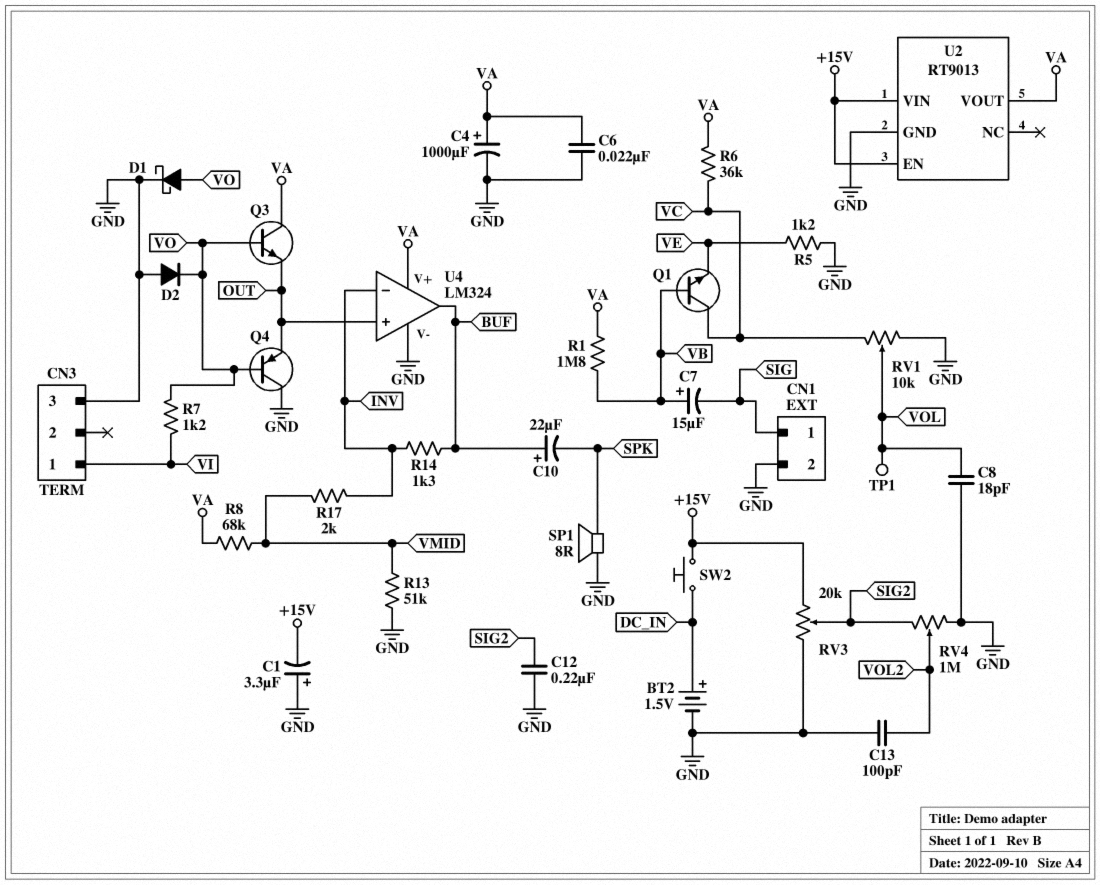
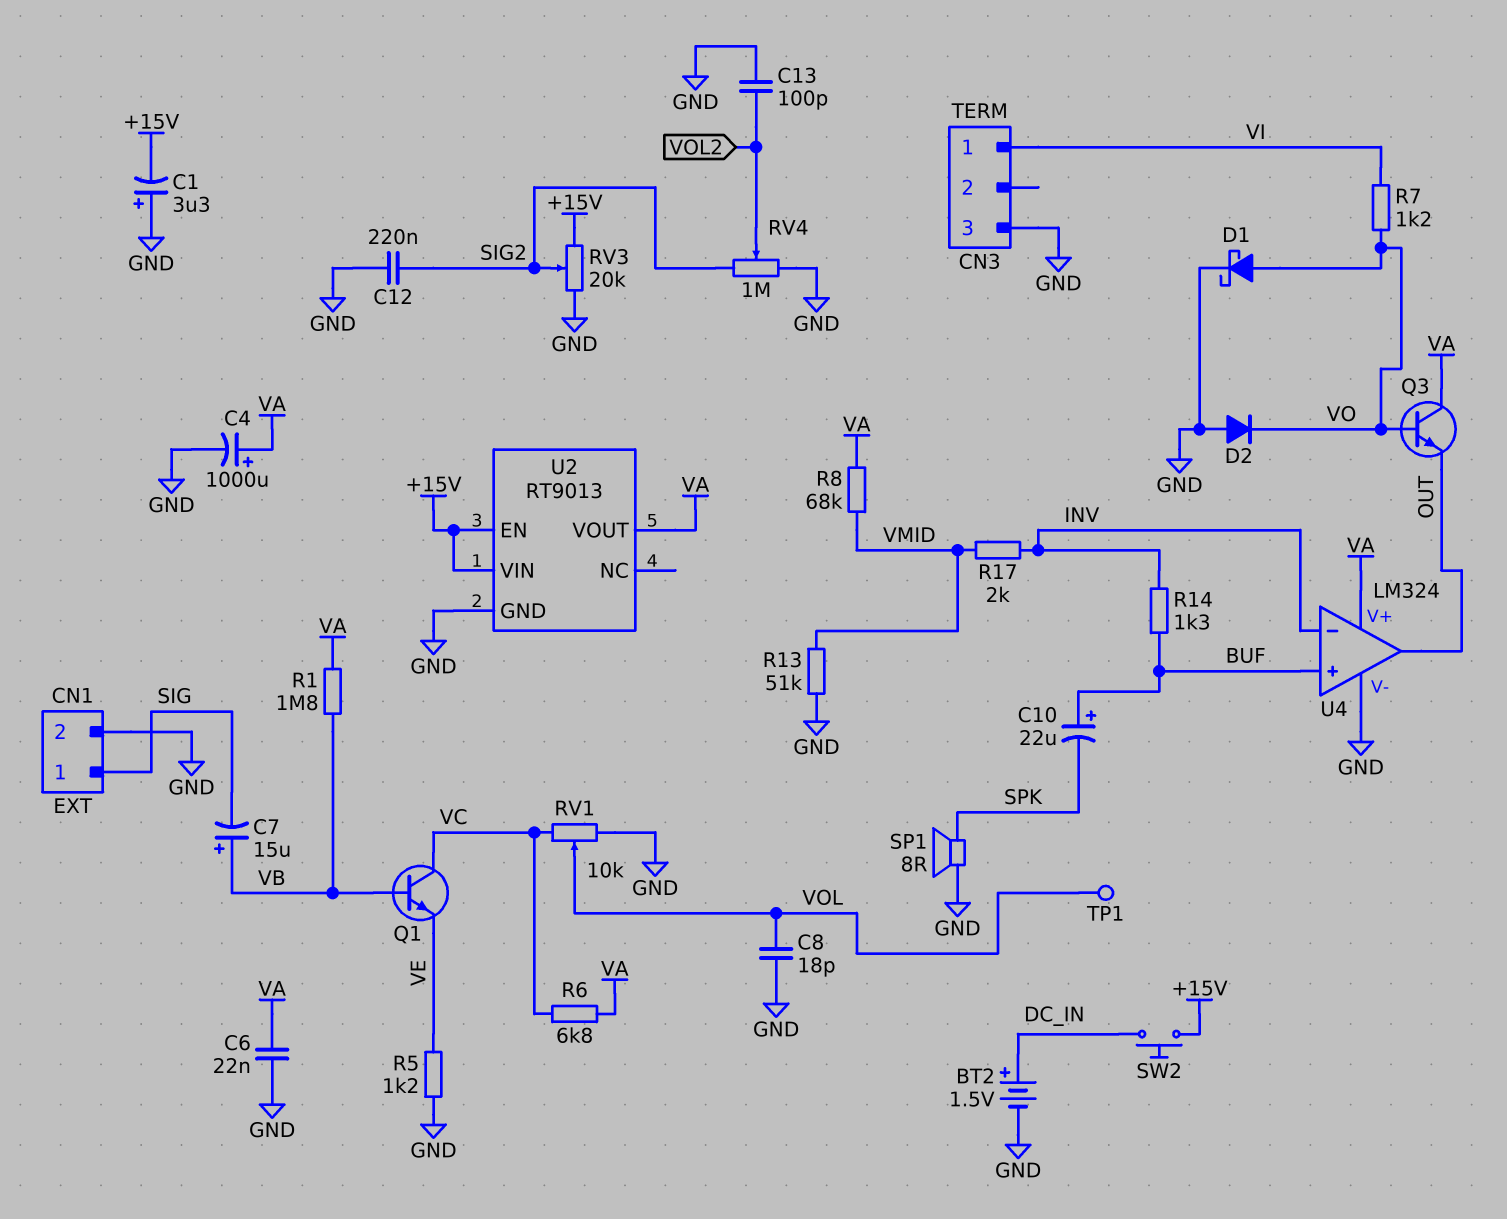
Q4: PNP (B VO, C GND, E OUT) -> none
R6: 36k (VA, VC) -> 6.8k (VA, VC)
U4 pin in+: OUT -> BUF
U4 pin out: BUF -> OUT

